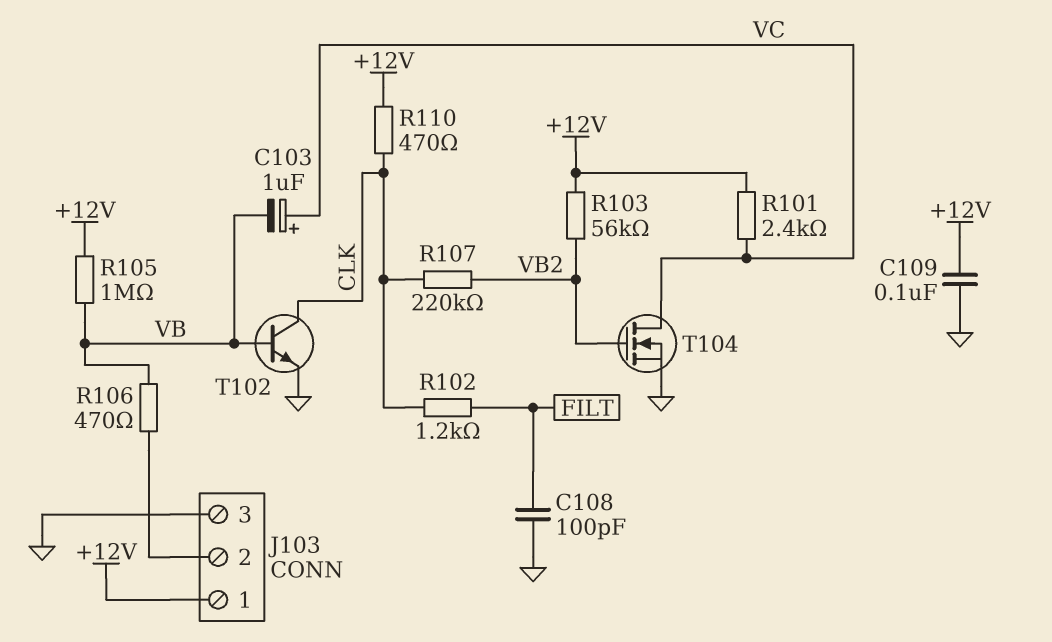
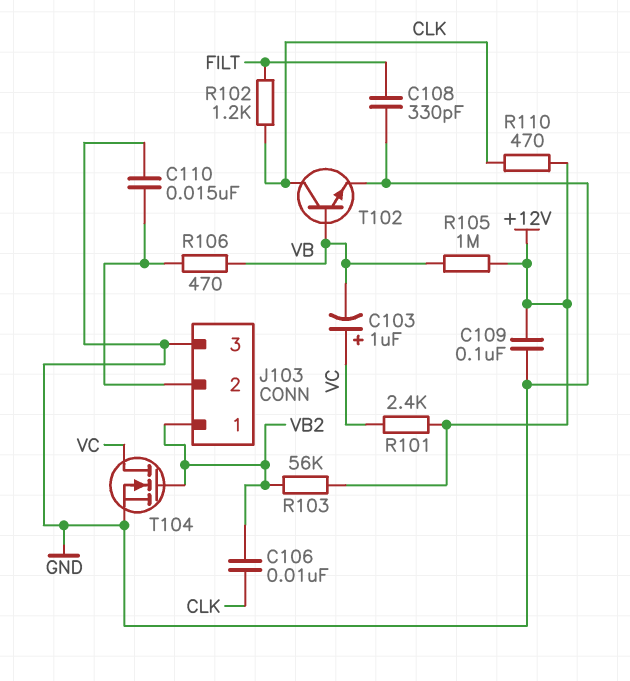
C106: none -> 10nF (CLK, VB2)
C108: 100pF (FILT, GND) -> 330pF (FILT, GND)
C110: none -> 15nF (GND, J103/2)
J103 pin 1: +12V -> VB2
R107: 220k (CLK, VB2) -> none

